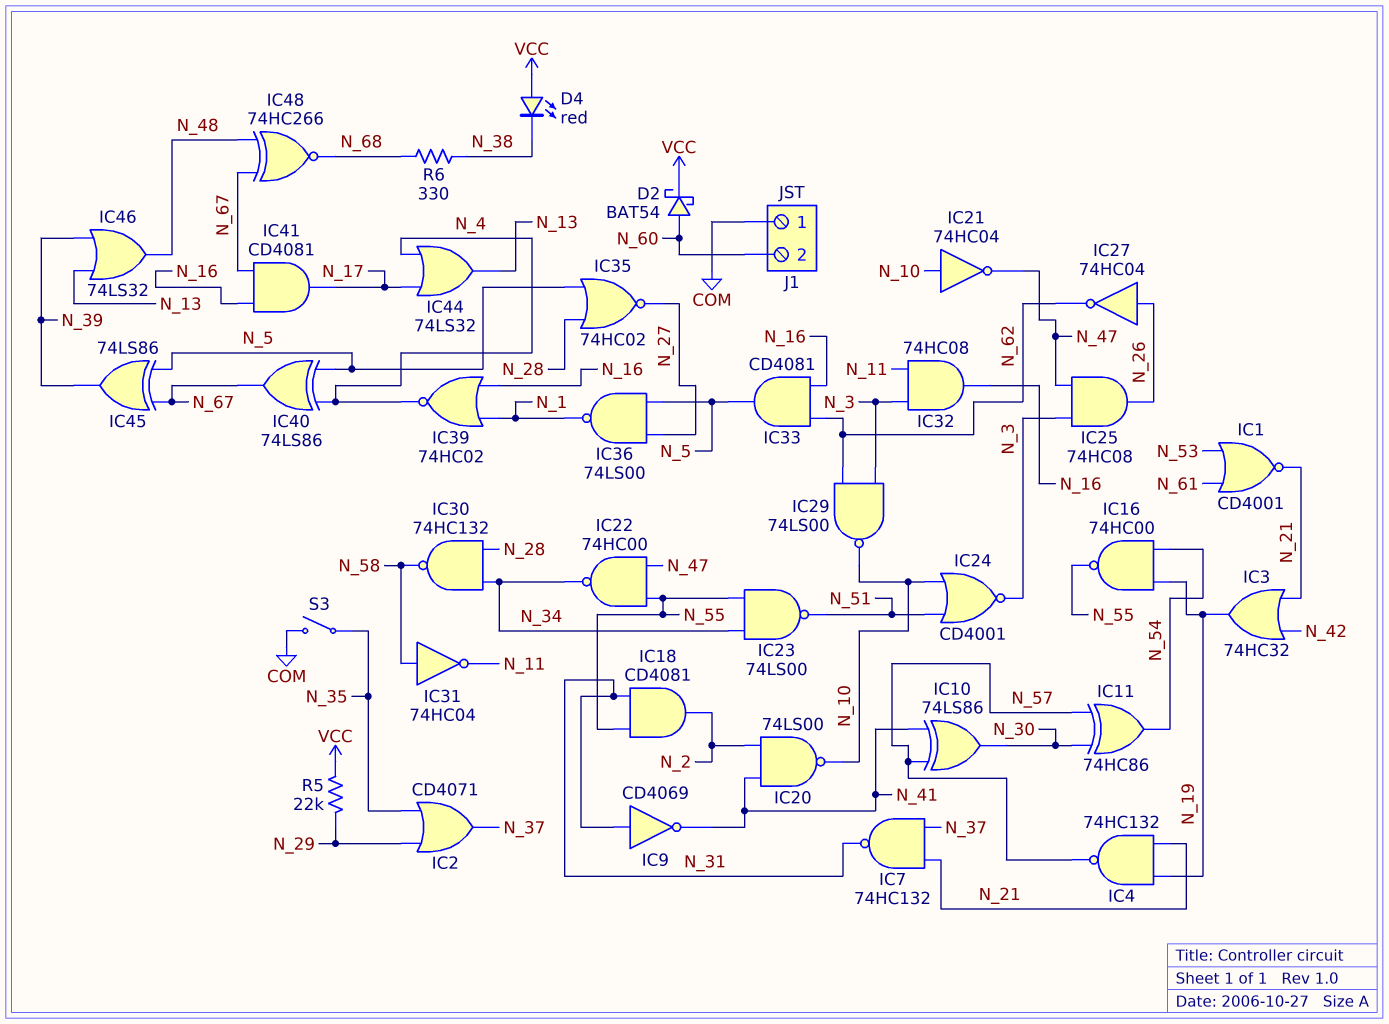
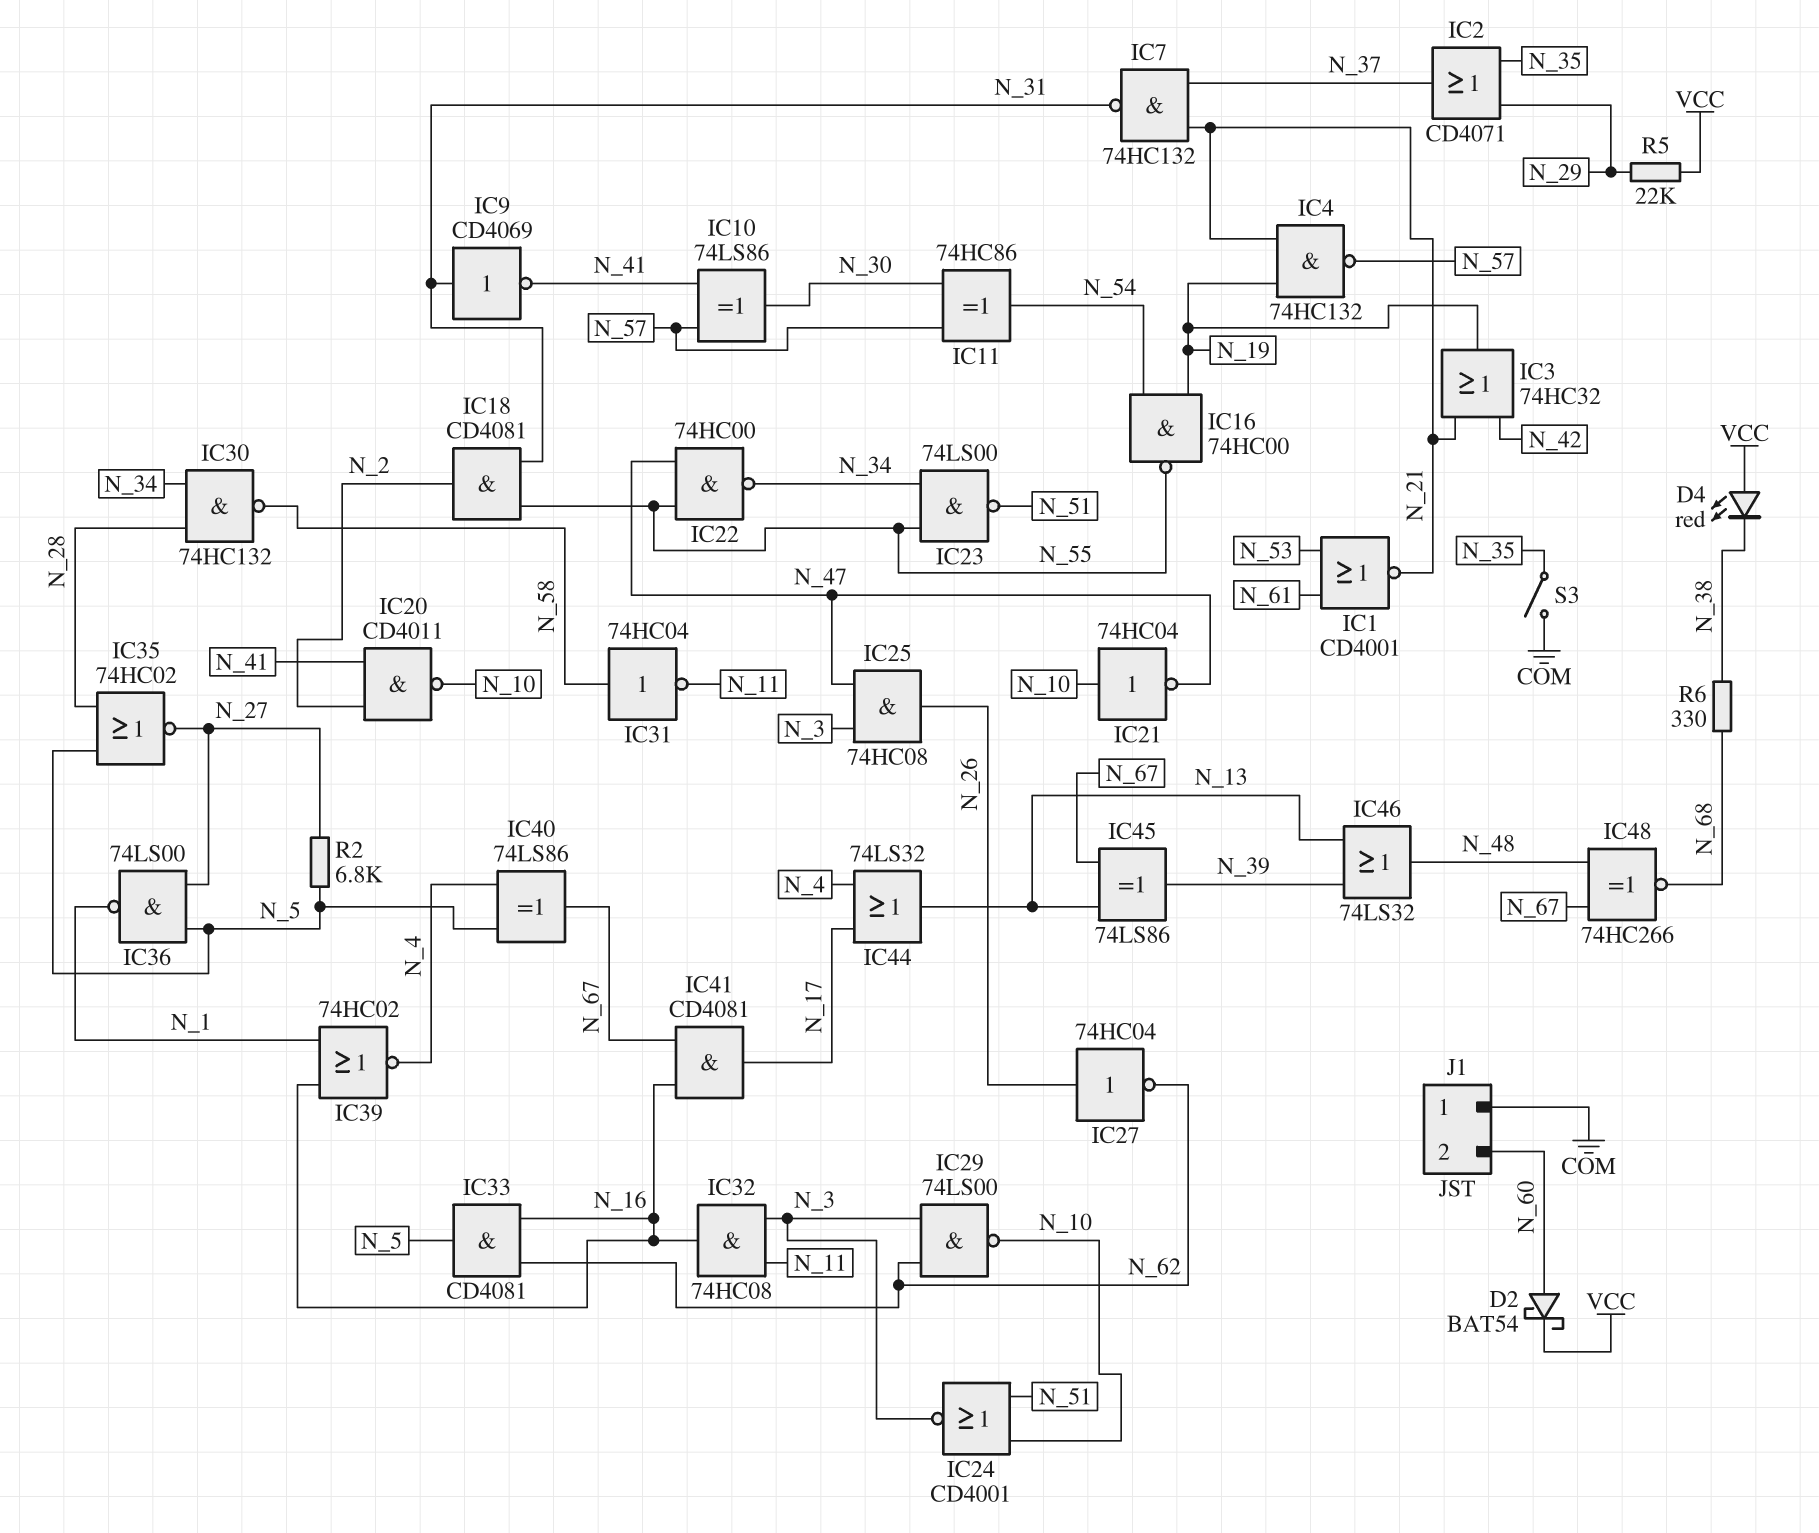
IC20: NAND 74LS00 (in N_2, in N_41, out N_10) -> NAND CD4011 (in N_2, in N_41, out N_10)
IC45: XOR 74LS86 (in N_5, in N_67, out N_39) -> XOR 74LS86 (in N_13, in N_67, out N_39)
R2: none -> 6.8k (N_5, N_27)

